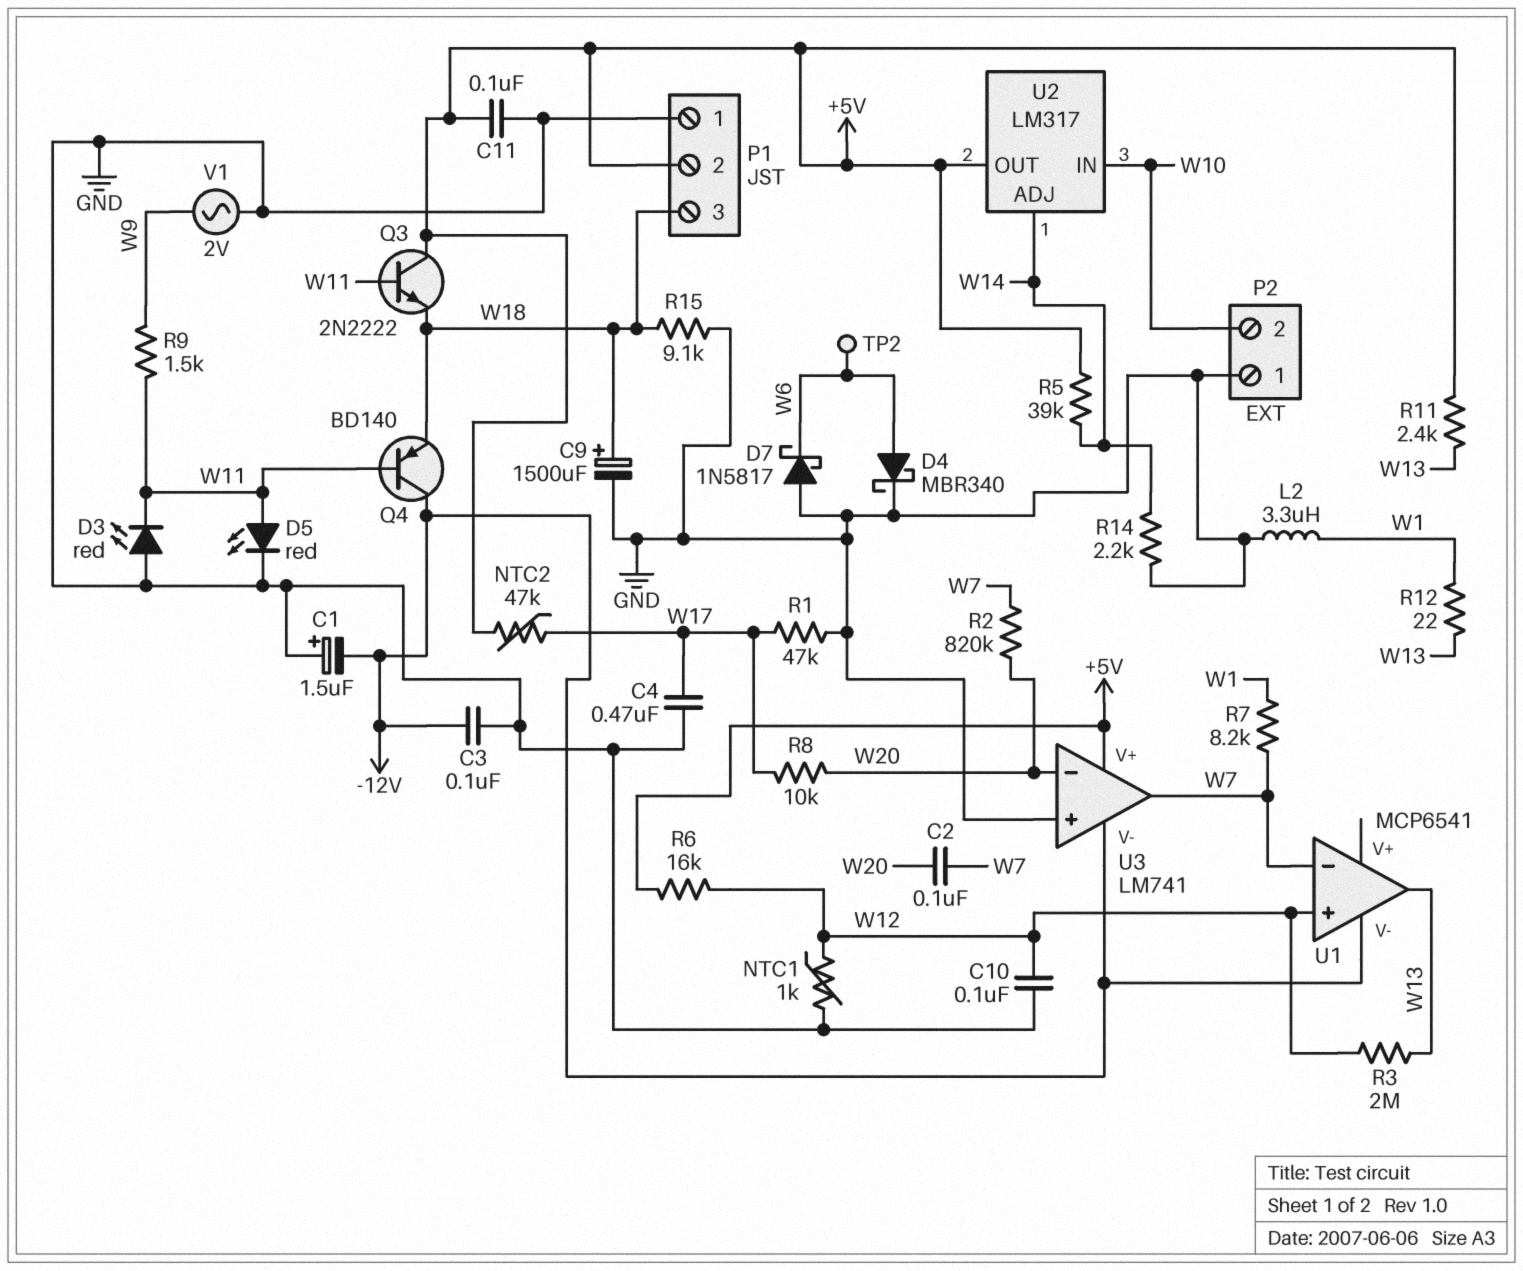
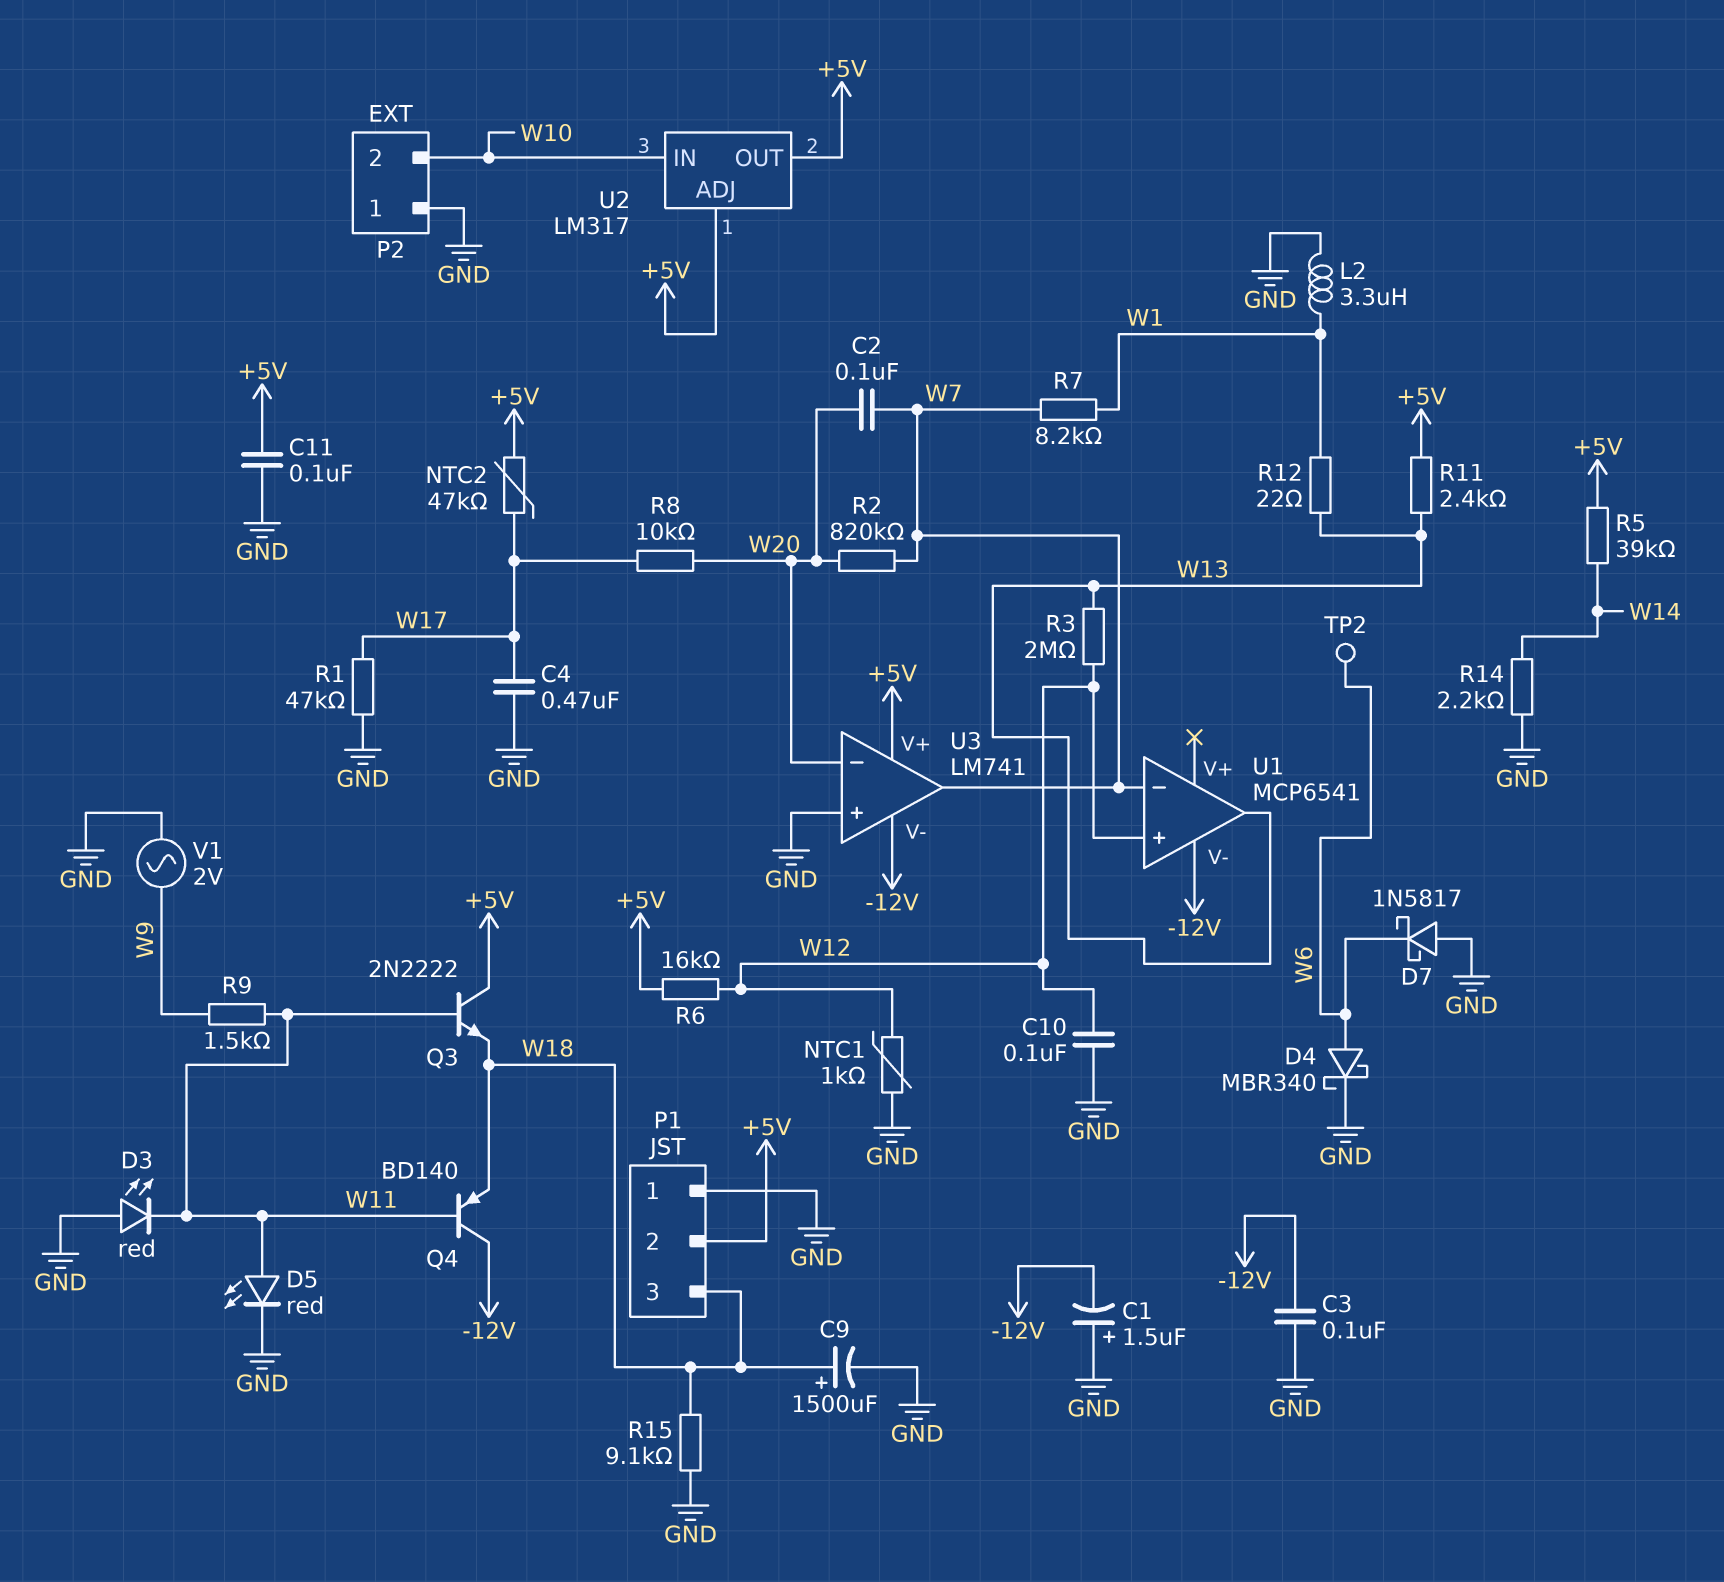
U2 pin ADJ: W14 -> +5V

